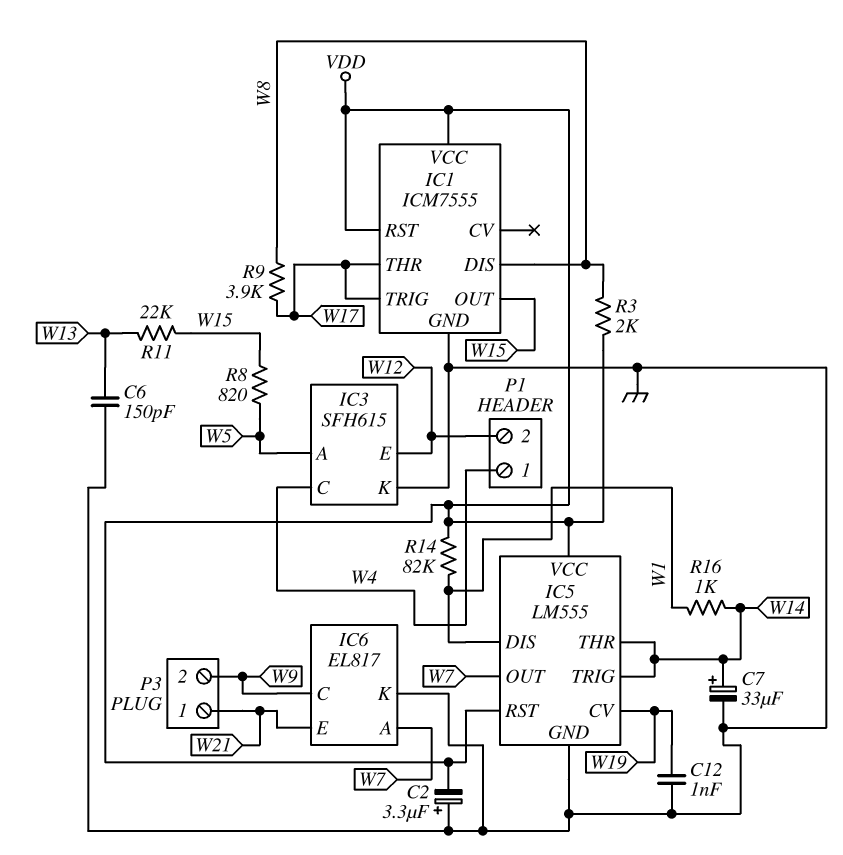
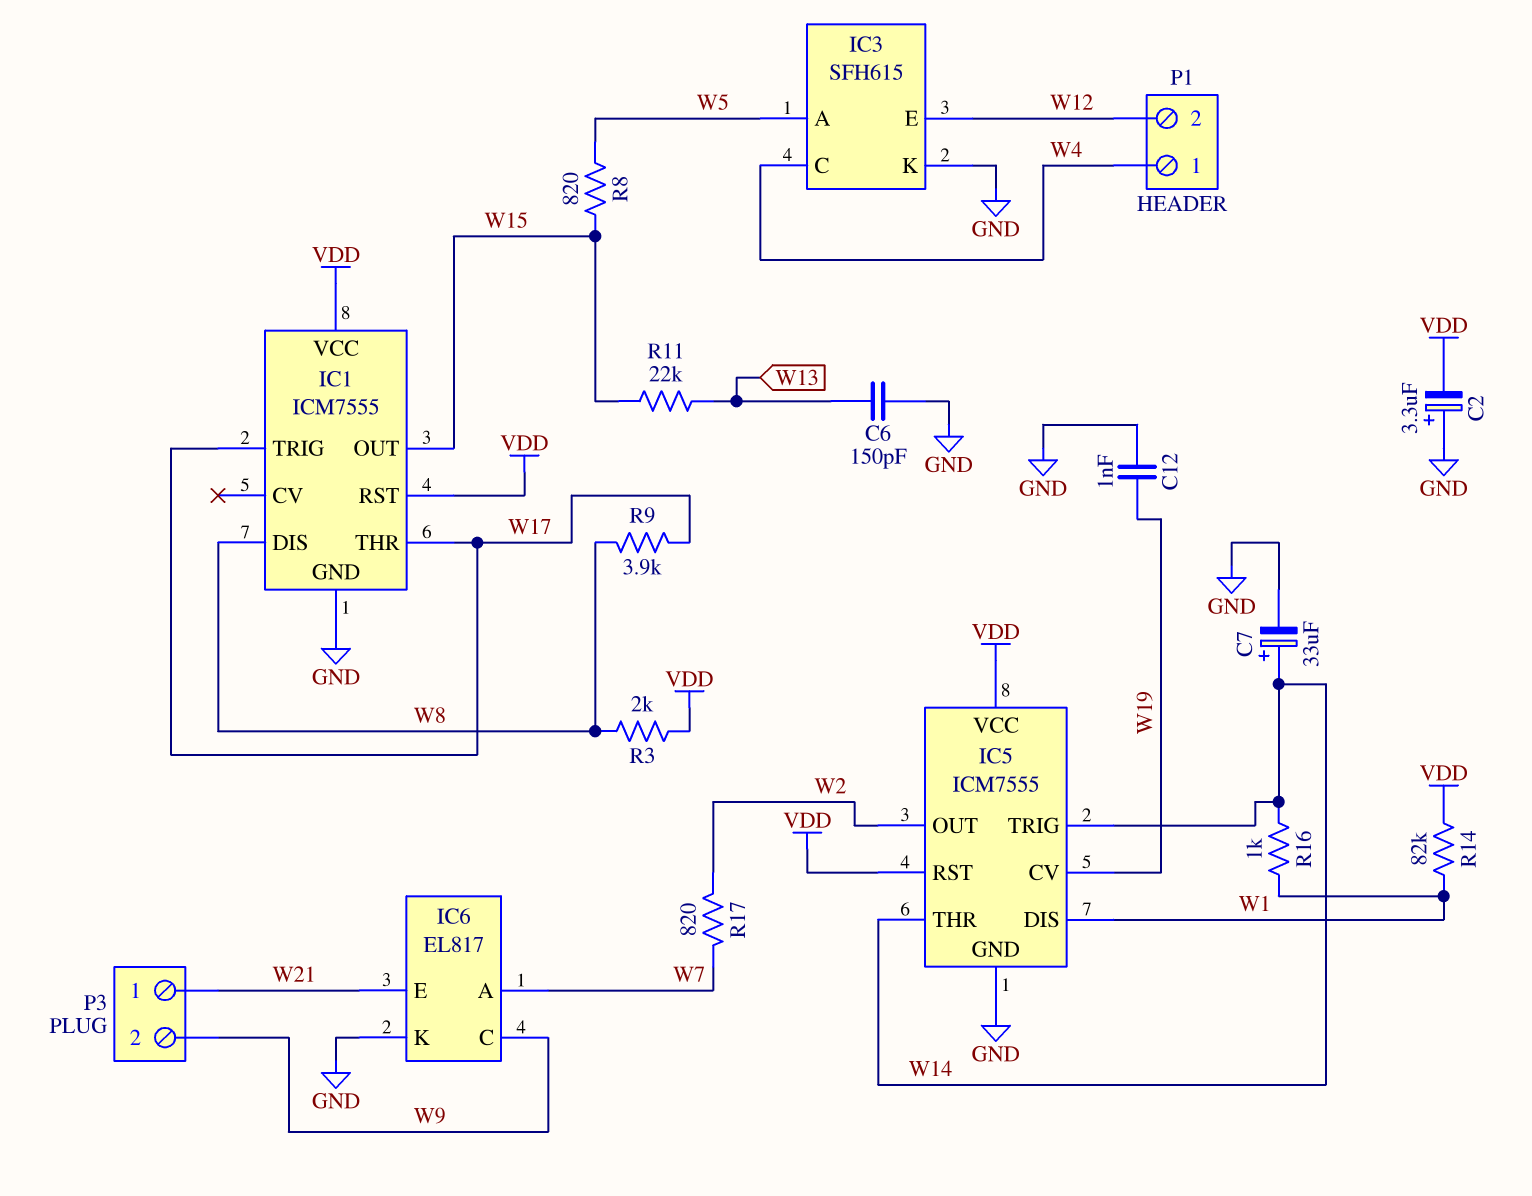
IC5: LM555 -> ICM7555
IC5 pin OUT: W7 -> W2
R17: none -> 820 (W2, W7)

